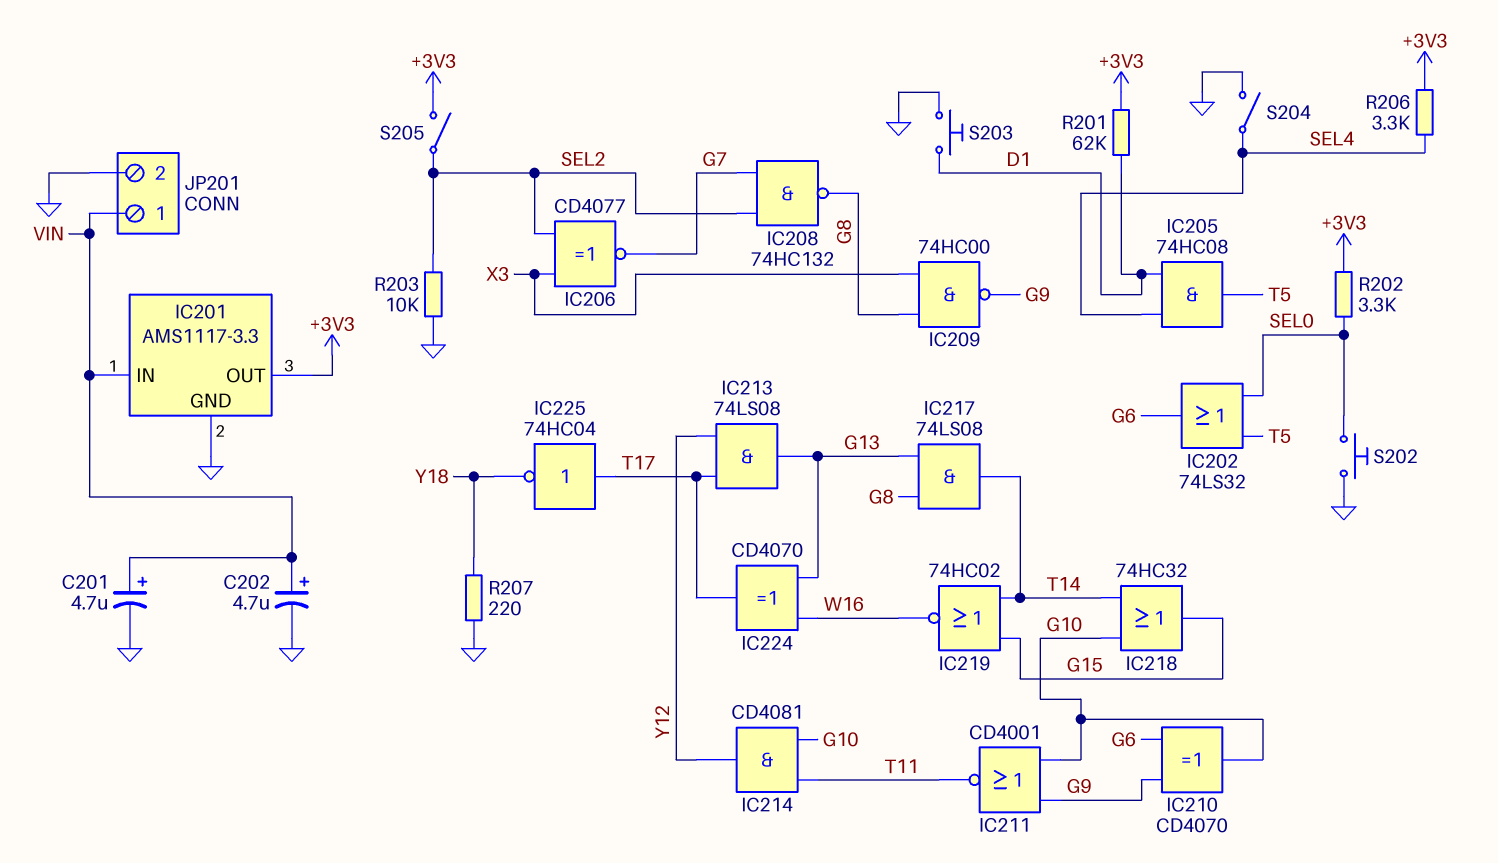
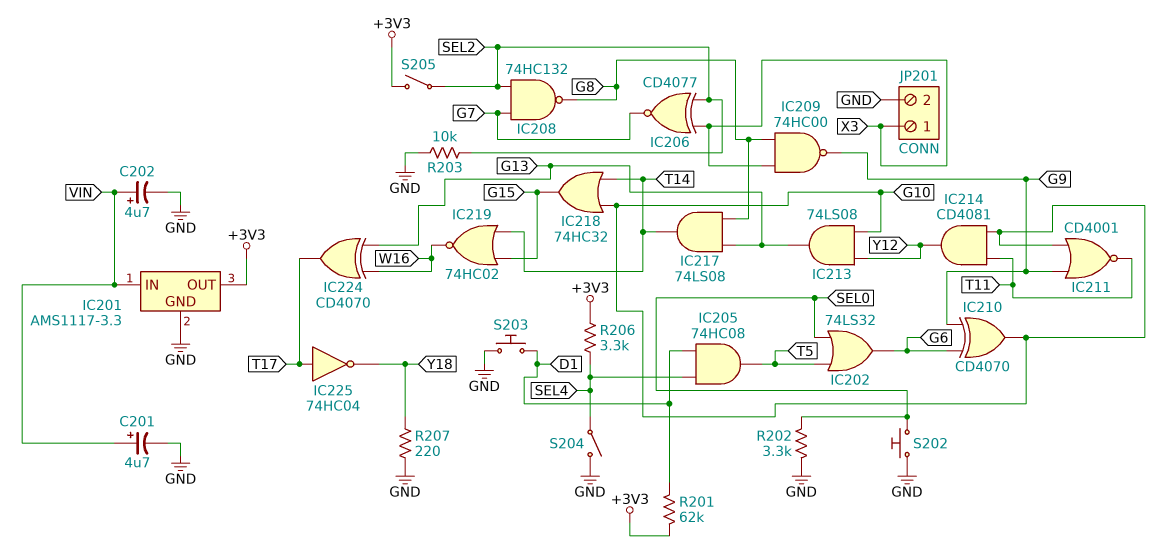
IC213: AND 74LS08 (in T17, in Y12, out G13) -> AND 74LS08 (in G10, in Y12, out G13)
JP201 pin 1: VIN -> X3
R202: 3.3k (+3V3, SEL0) -> 3.3k (GND, SEL0)

